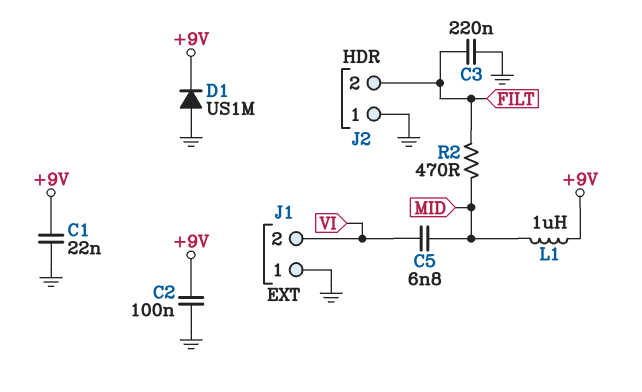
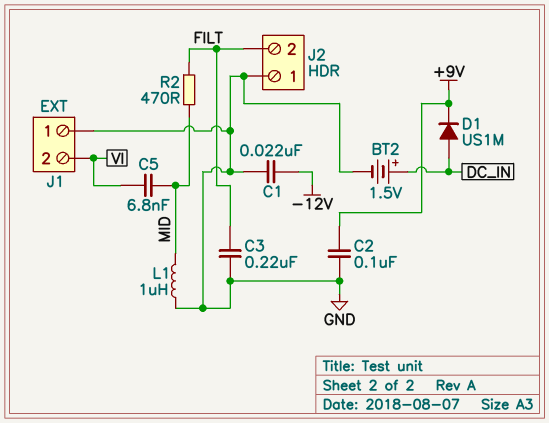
BT2: none -> 1.5V (plus DC_IN, minus GND)
C1: 22nF (+9V, GND) -> 22nF (-12V, GND)
D1: diode US1M (A GND, K +9V) -> diode US1M (A DC_IN, K +9V)
L1: 1uH (+9V, MID) -> 1uH (GND, MID)

